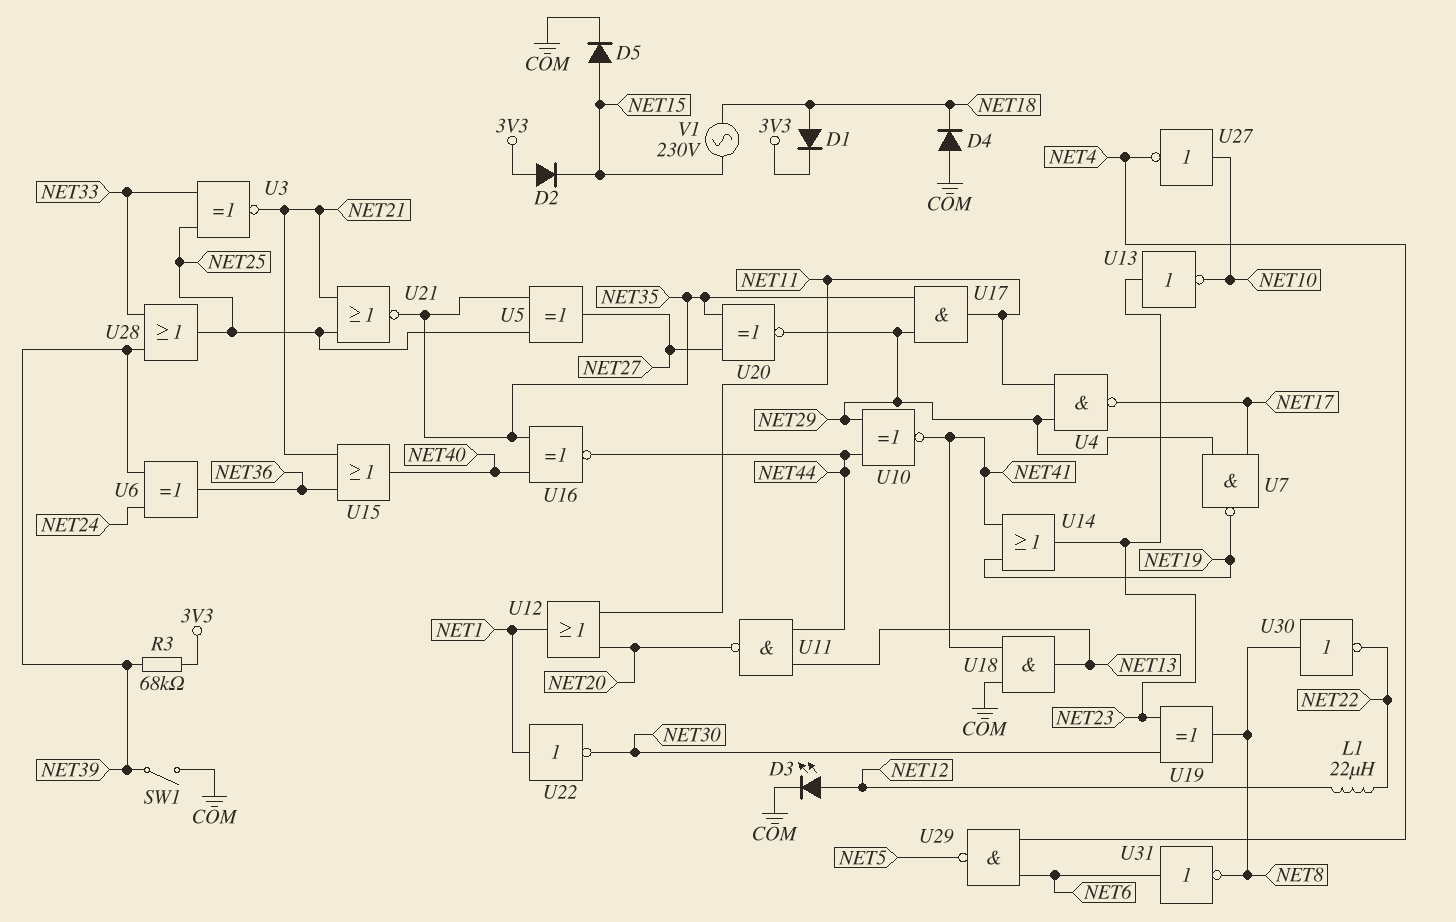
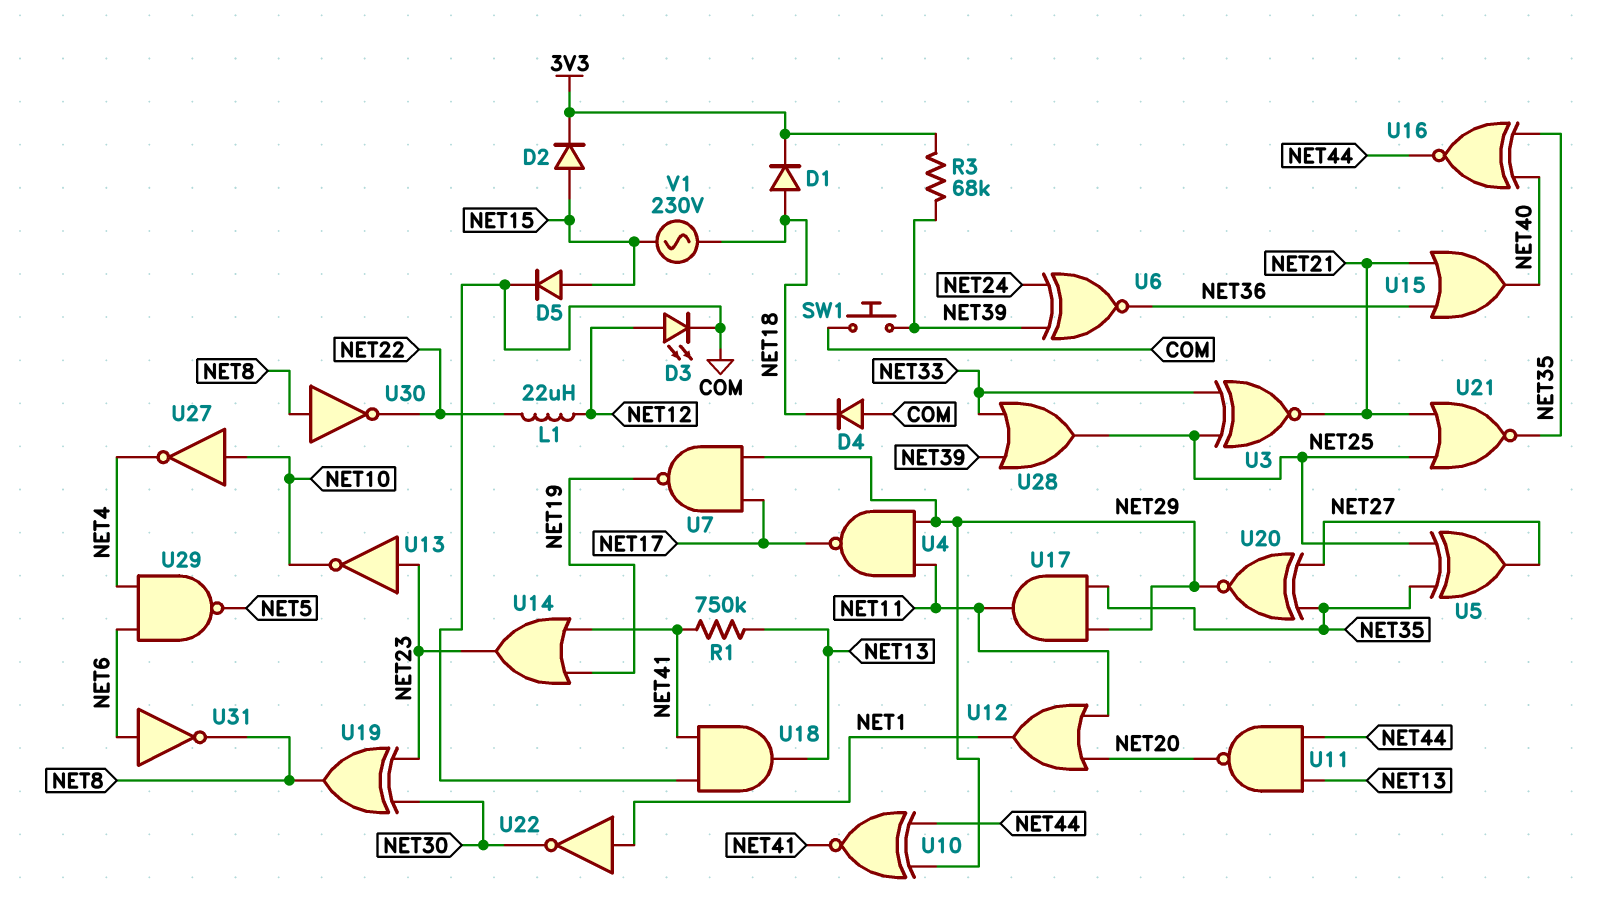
D2: diode (A 3V3, K NET15) -> diode (A NET15, K 3V3)
R1: none -> 750k (NET13, NET41)
SW1: switch (COM, NET39) -> button (COM, NET39)
U6: XOR (in NET24, in NET39, out NET36) -> XNOR (in NET24, in NET39, out NET36)

